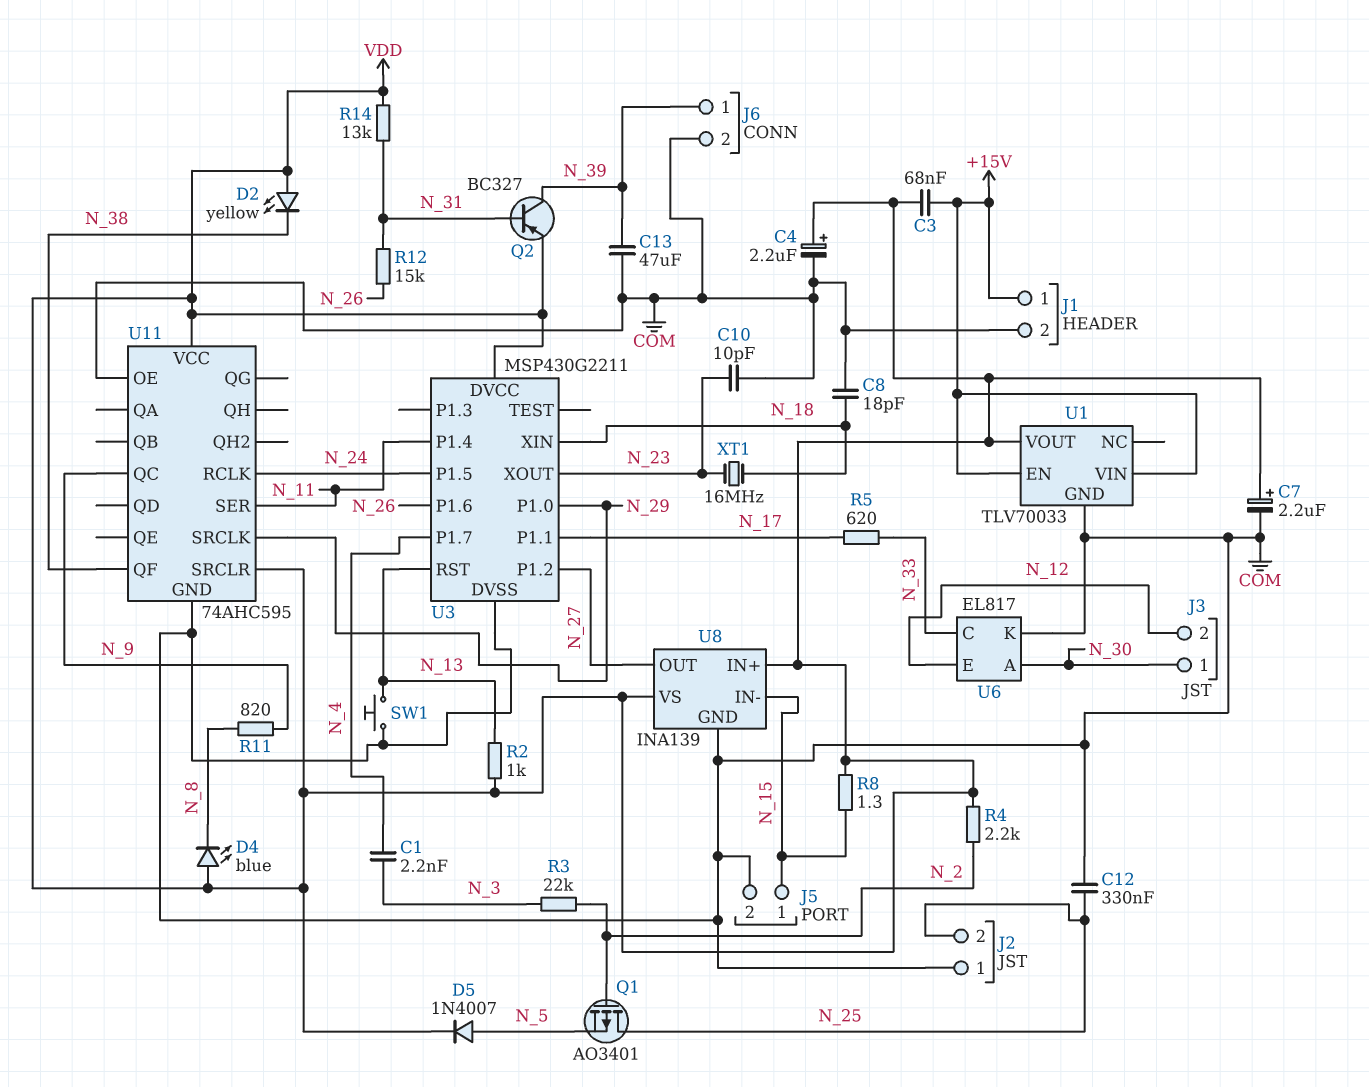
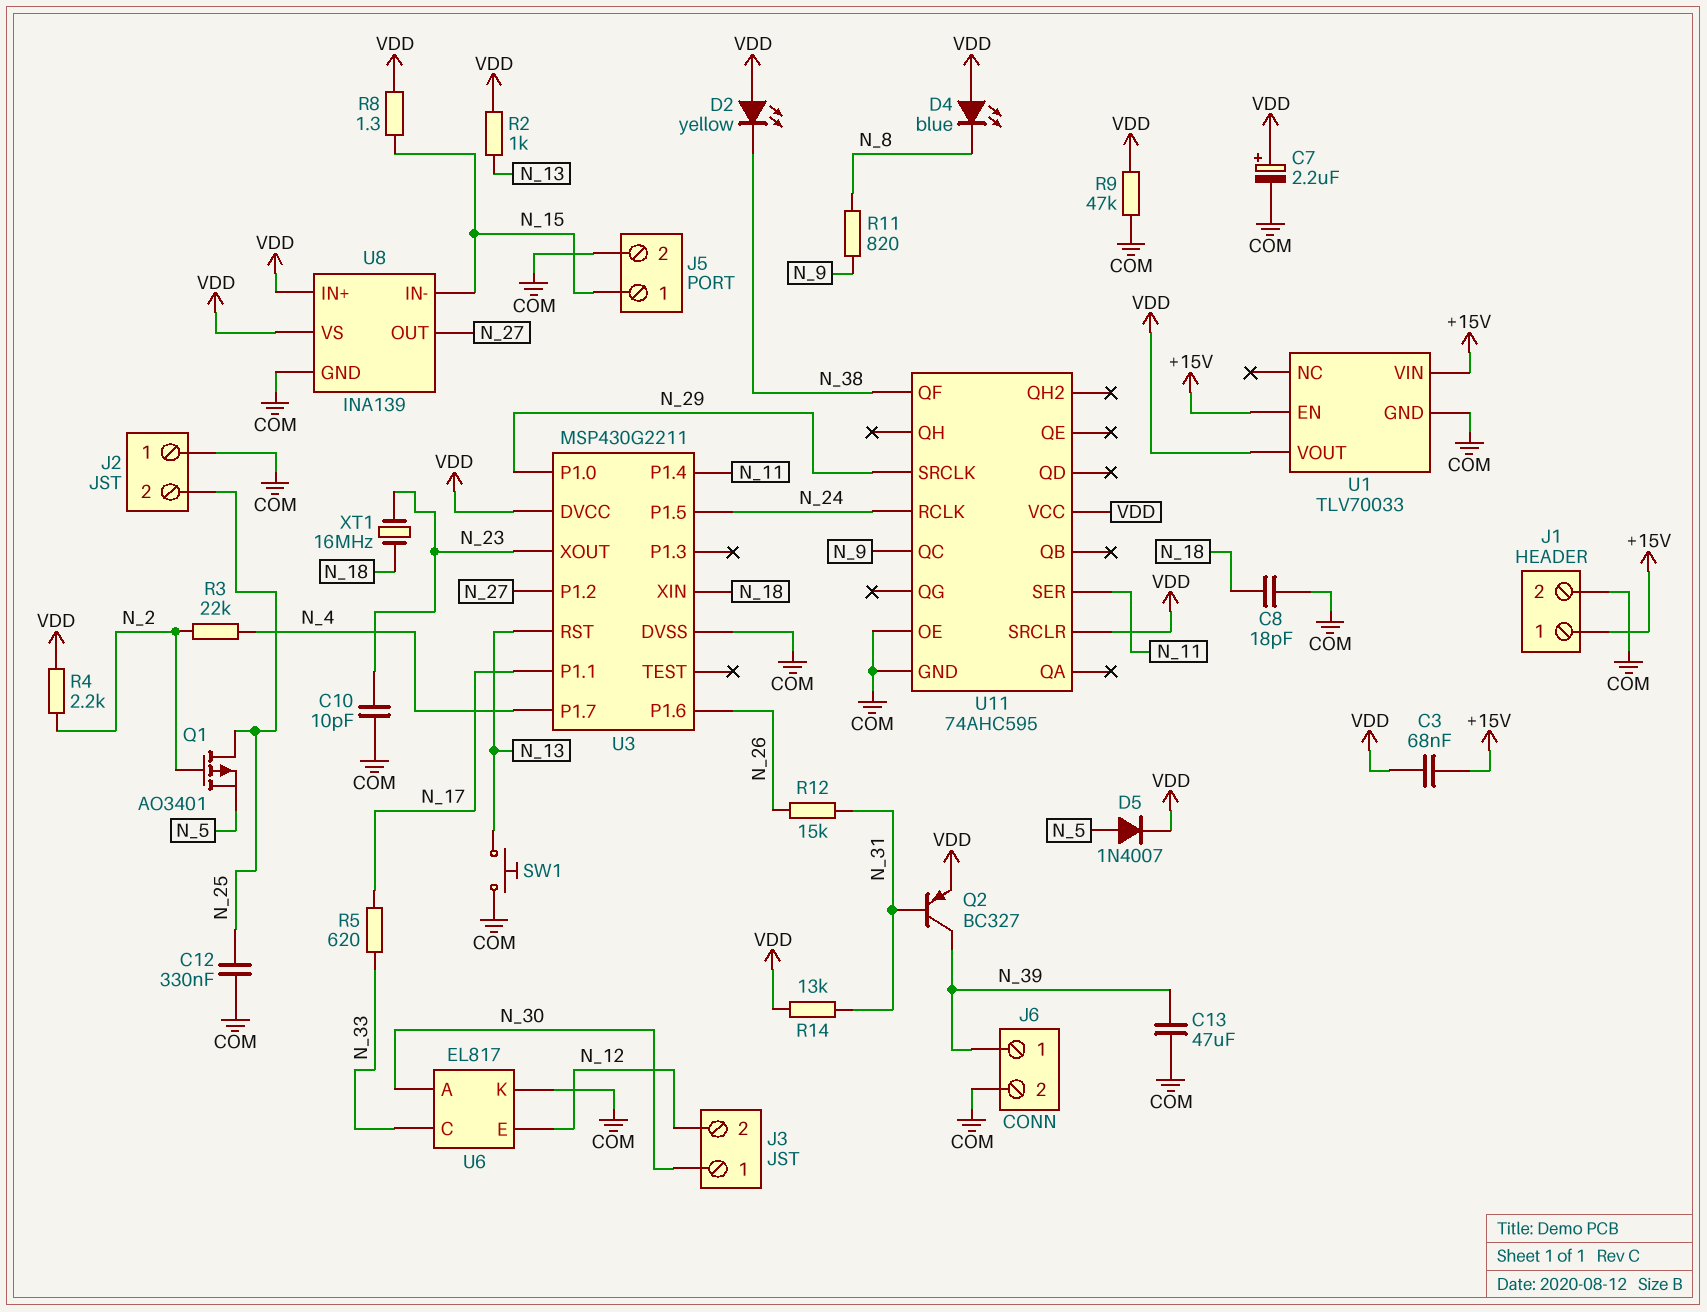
C1: 2.2nF (N_3, N_4) -> none
C4: 2.2uF (plus VDD, minus COM) -> none
R3: 22k (N_2, N_3) -> 22k (N_2, N_4)
R9: none -> 47k (COM, VDD)

